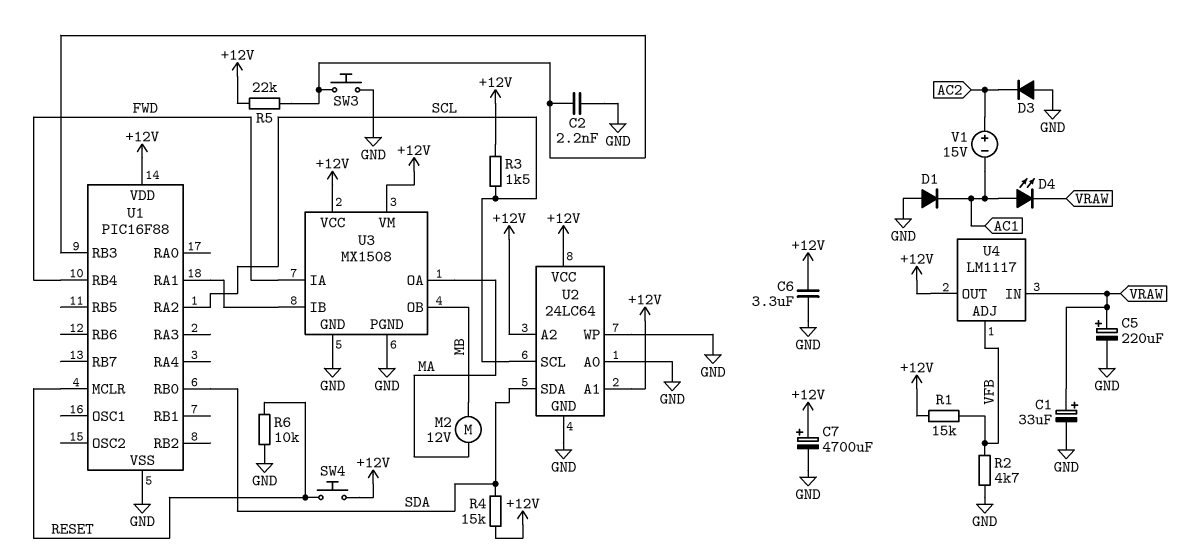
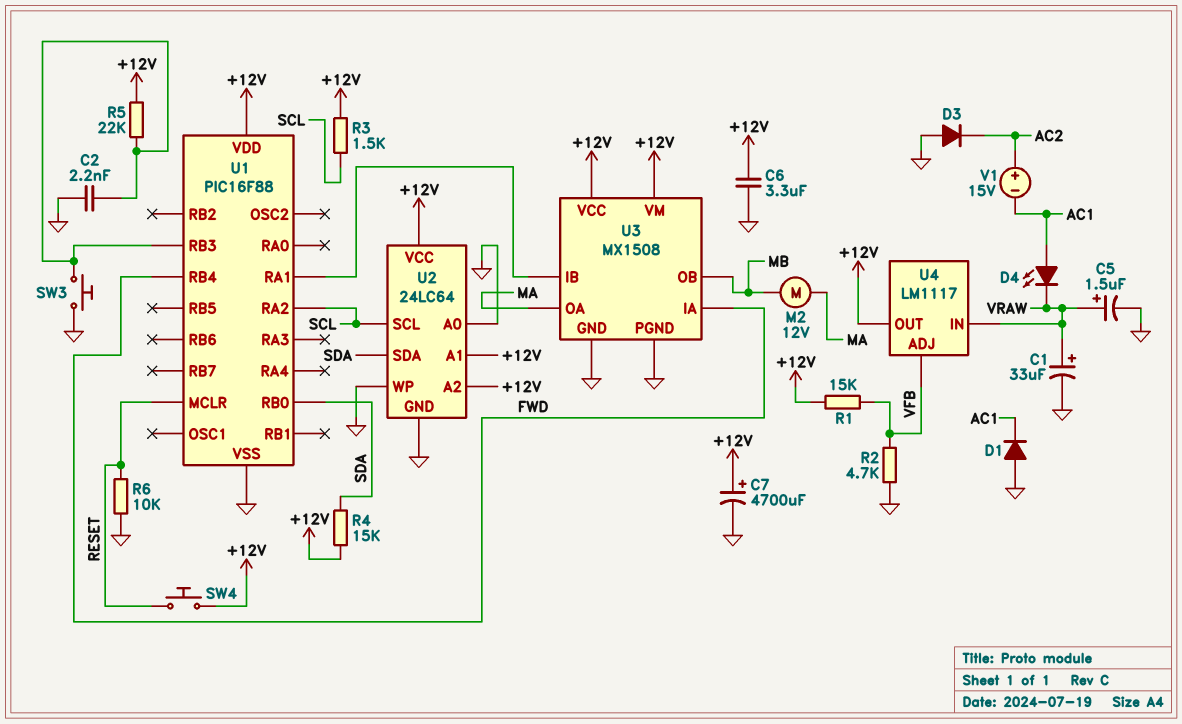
C5: 220uF (plus VRAW, minus GND) -> 1.5uF (plus VRAW, minus GND)

